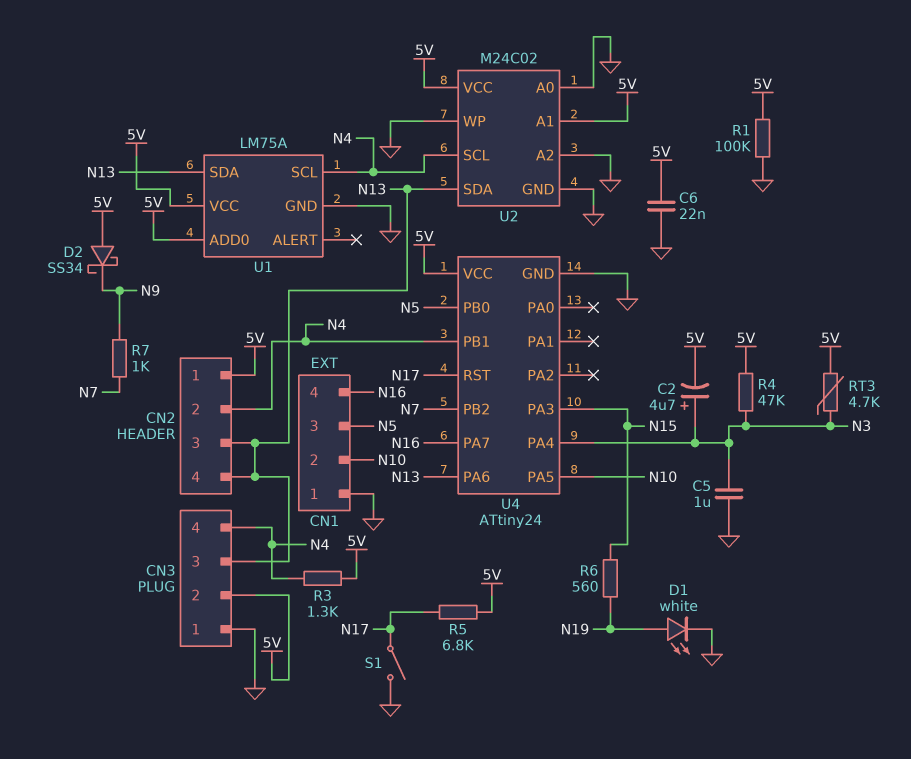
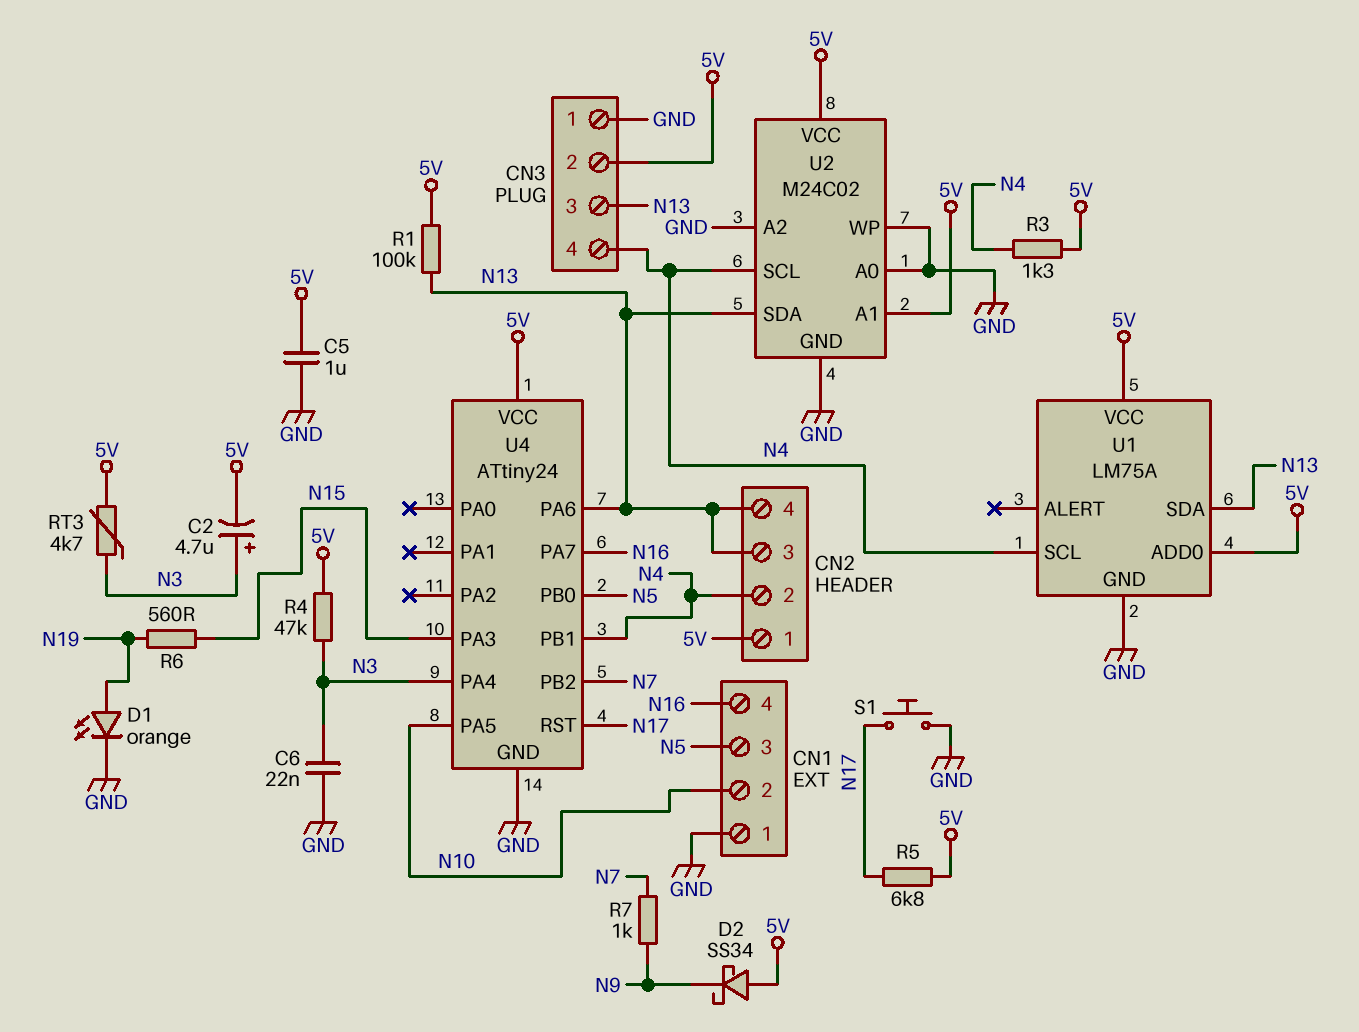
C5: 1uF (GND, N3) -> 1uF (5V, GND)
C6: 22nF (5V, GND) -> 22nF (GND, N3)
D1: LED white (A N19, K GND) -> LED orange (A N19, K GND)
R1: 100k (5V, GND) -> 100k (5V, N13)
S1: switch (GND, N17) -> button (GND, N17)

